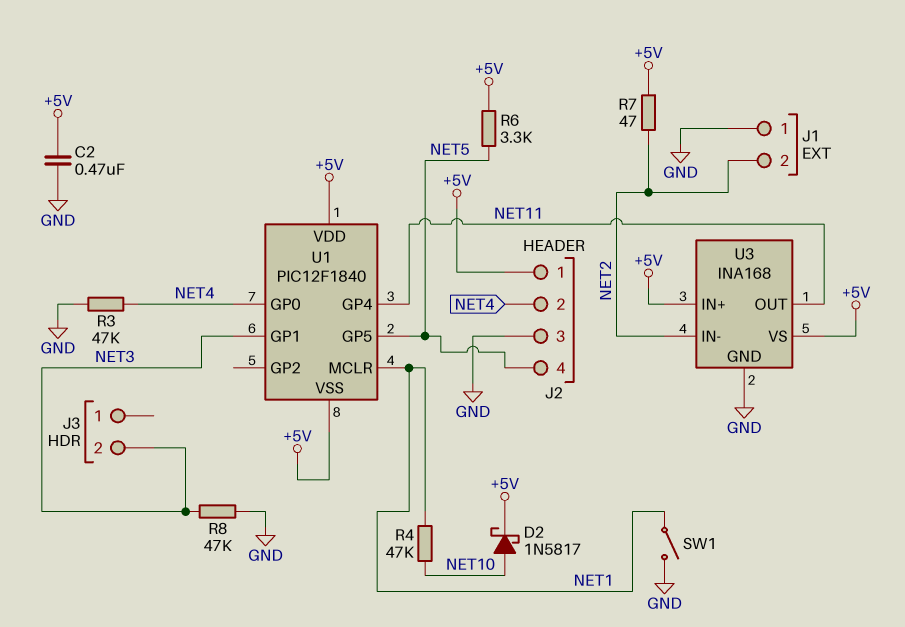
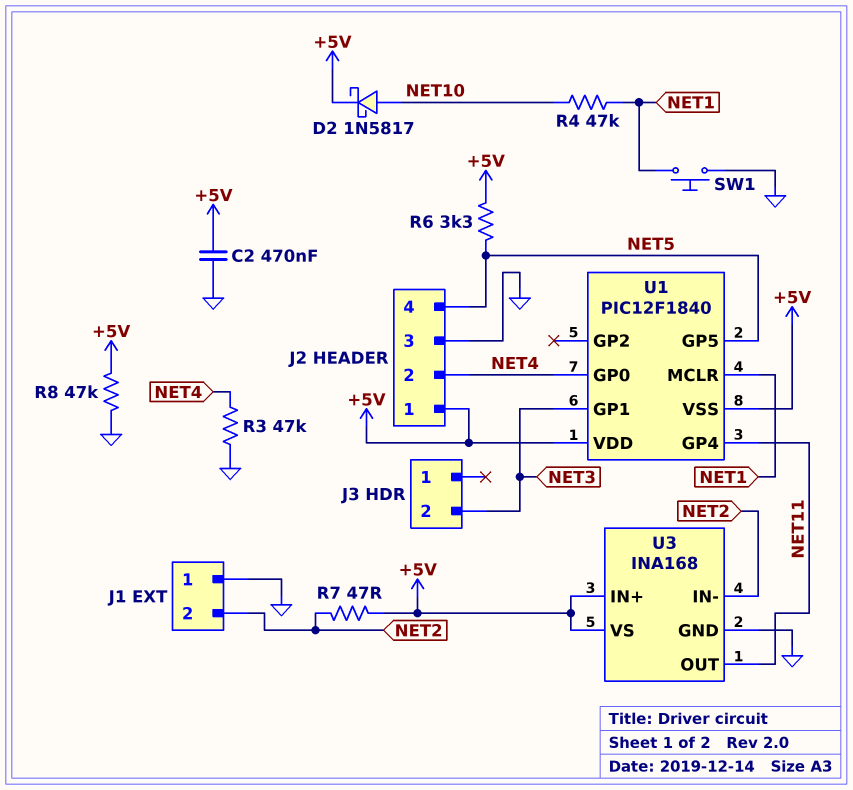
R8: 47k (GND, NET3) -> 47k (+5V, GND)
SW1: switch (GND, NET1) -> button (GND, NET1)

